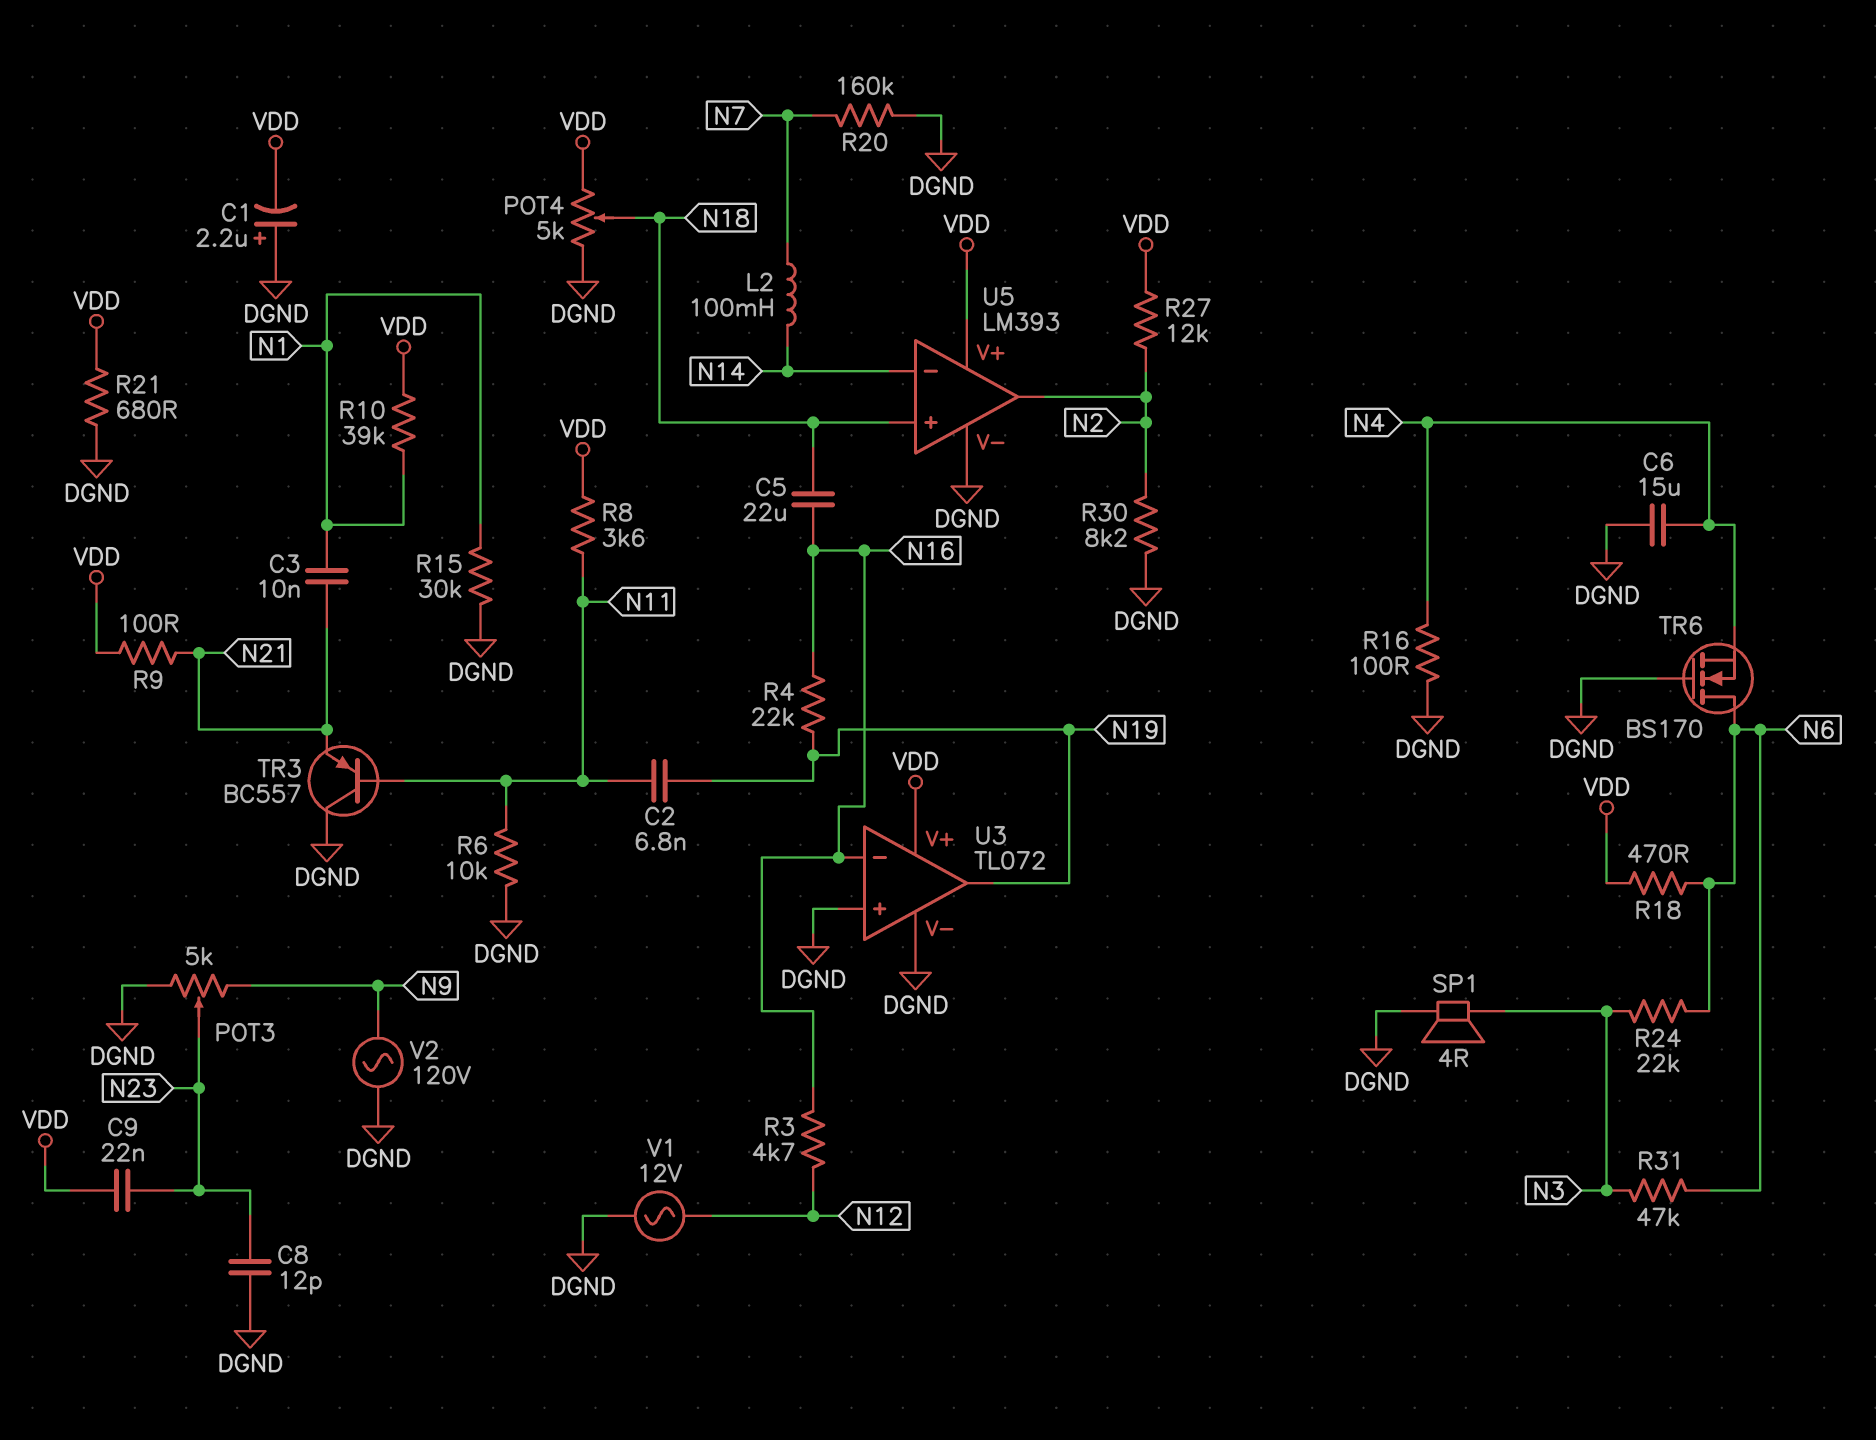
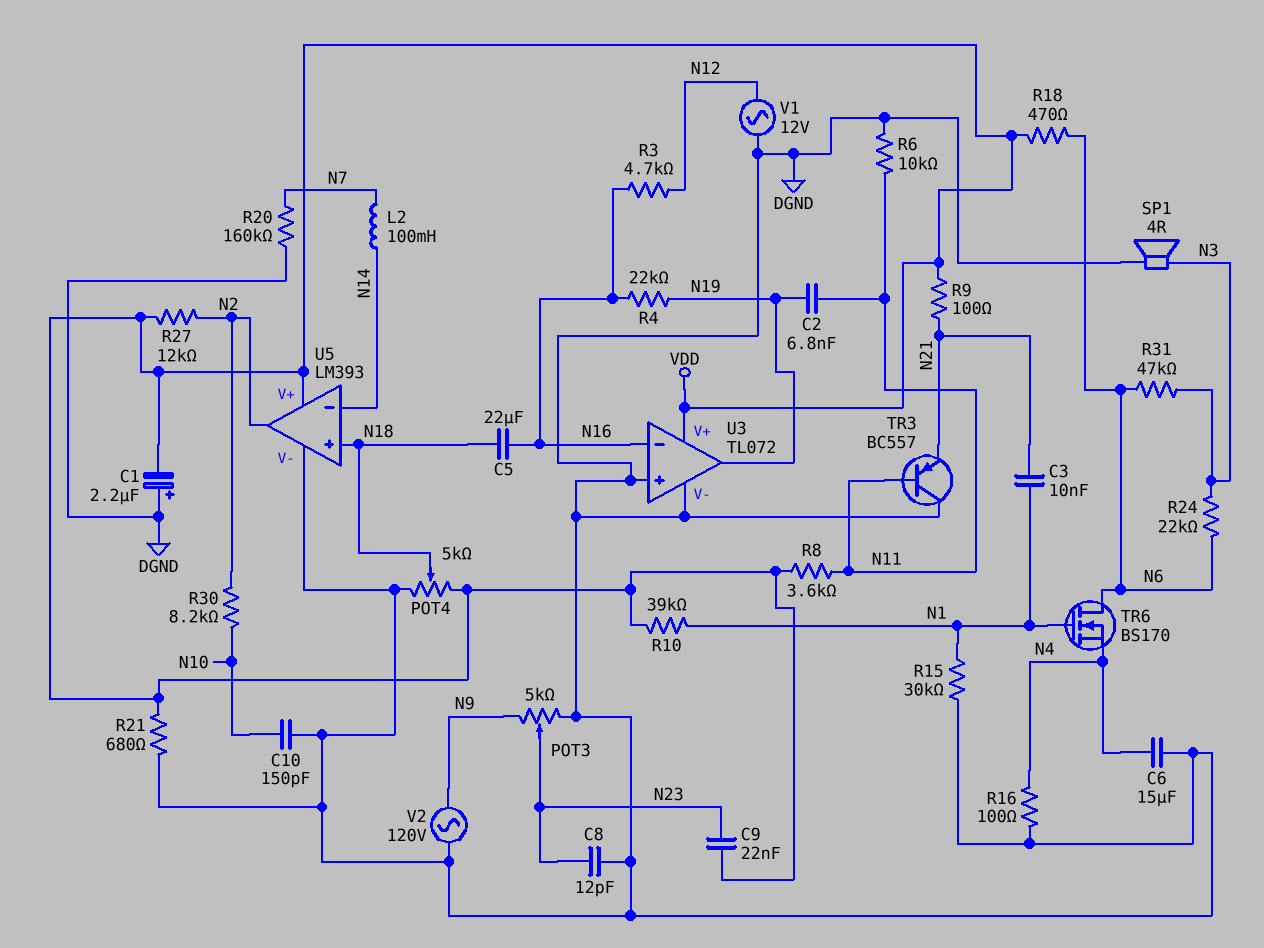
C10: none -> 150pF (DGND, N10)
R30: 8.2k (DGND, N2) -> 8.2k (N2, N10)
TR6: NMOS BS170 (G DGND, D N6, S N4) -> NMOS BS170 (G N1, D N6, S N4)

